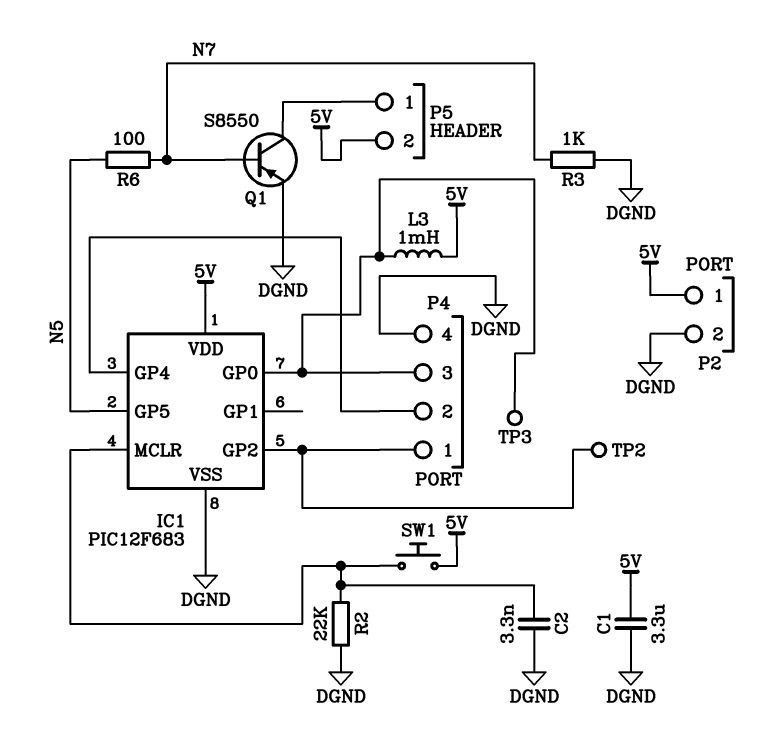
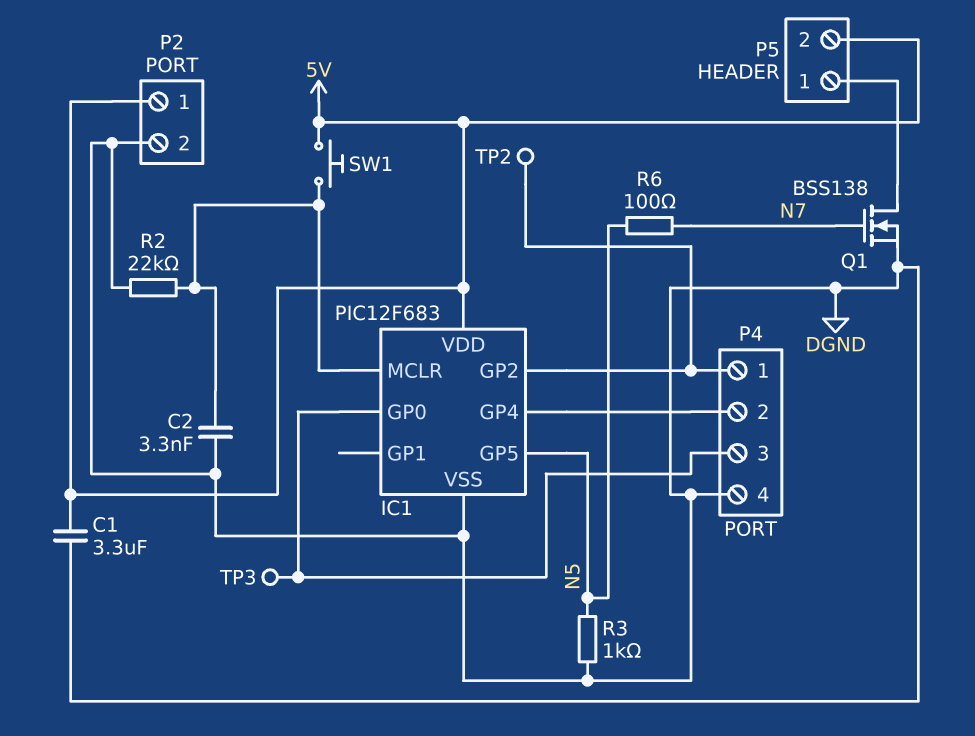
L3: 1mH (5V, IC1/GP0) -> none
Q1: PNP S8550 (B N7, C P5/1, E DGND) -> NMOS BSS138 (G N7, D P5/1, S DGND)
R3: 1k (DGND, N7) -> 1k (DGND, N5)

